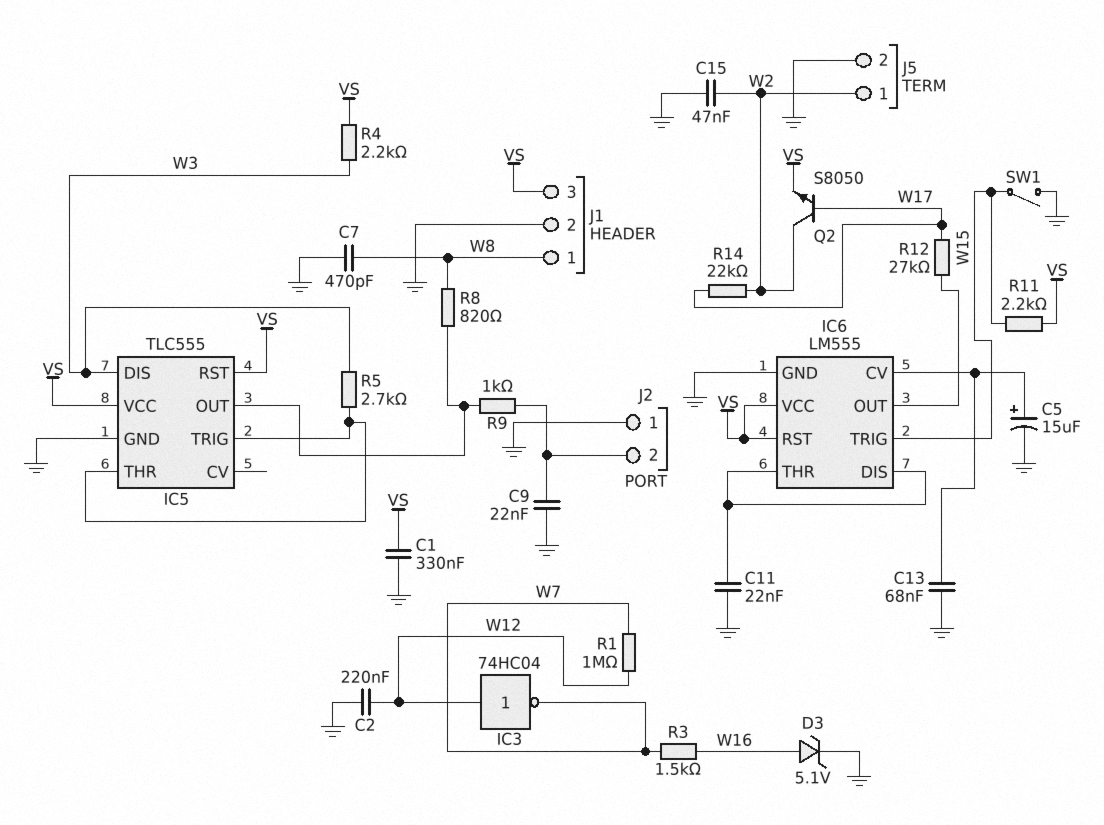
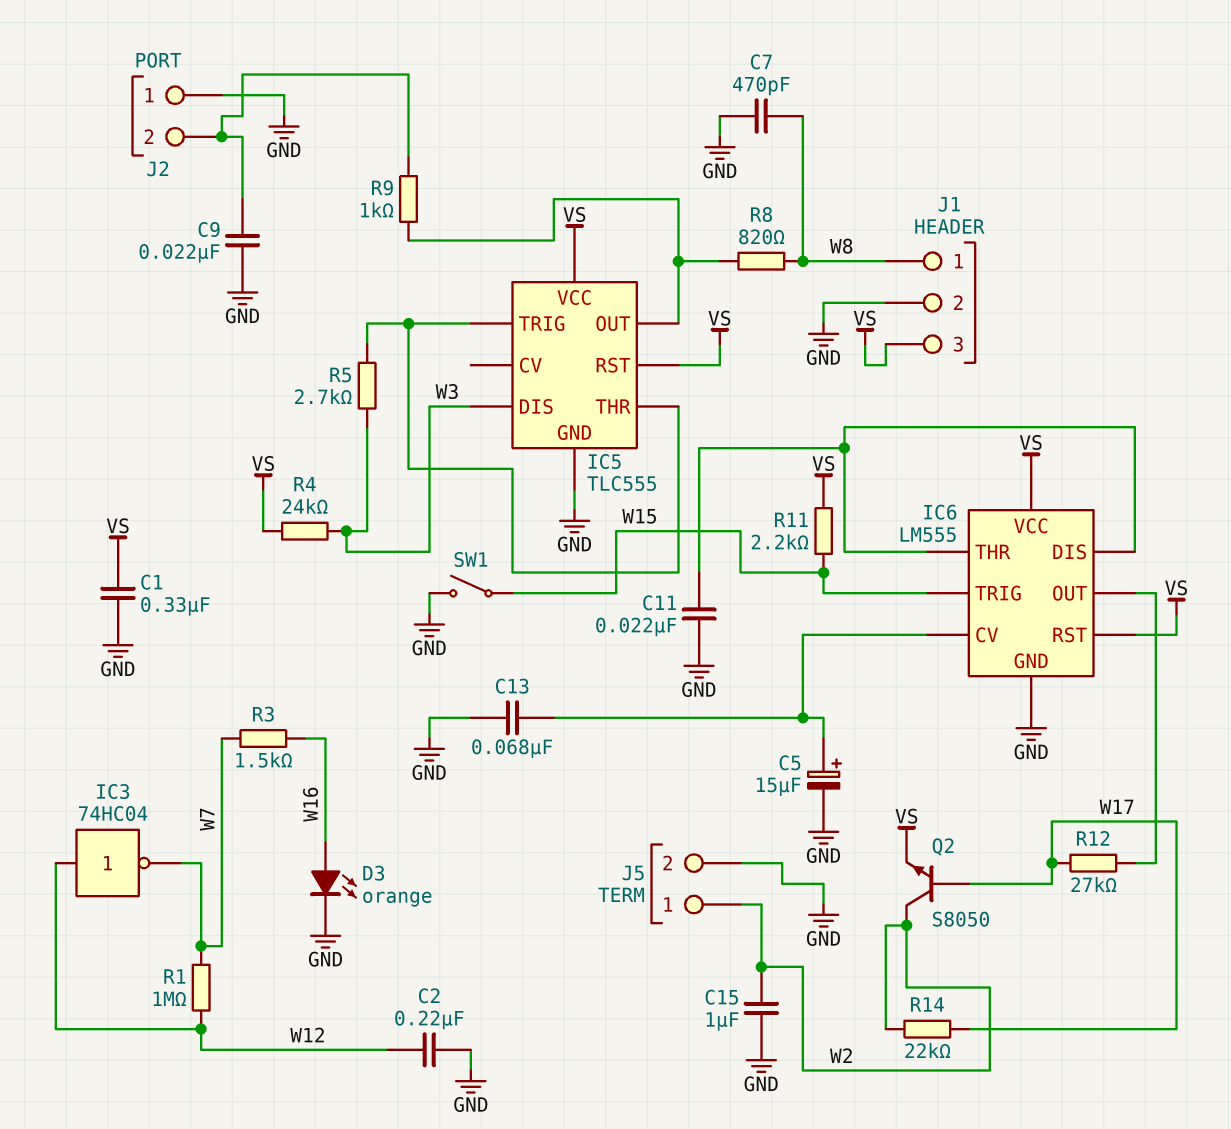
C15: 47nF (GND, W2) -> 1uF (GND, W2)
D3: zener 5.1V (A W16, K GND) -> LED orange (A W16, K GND)
R4: 2.2k (VS, W3) -> 24k (VS, W3)

